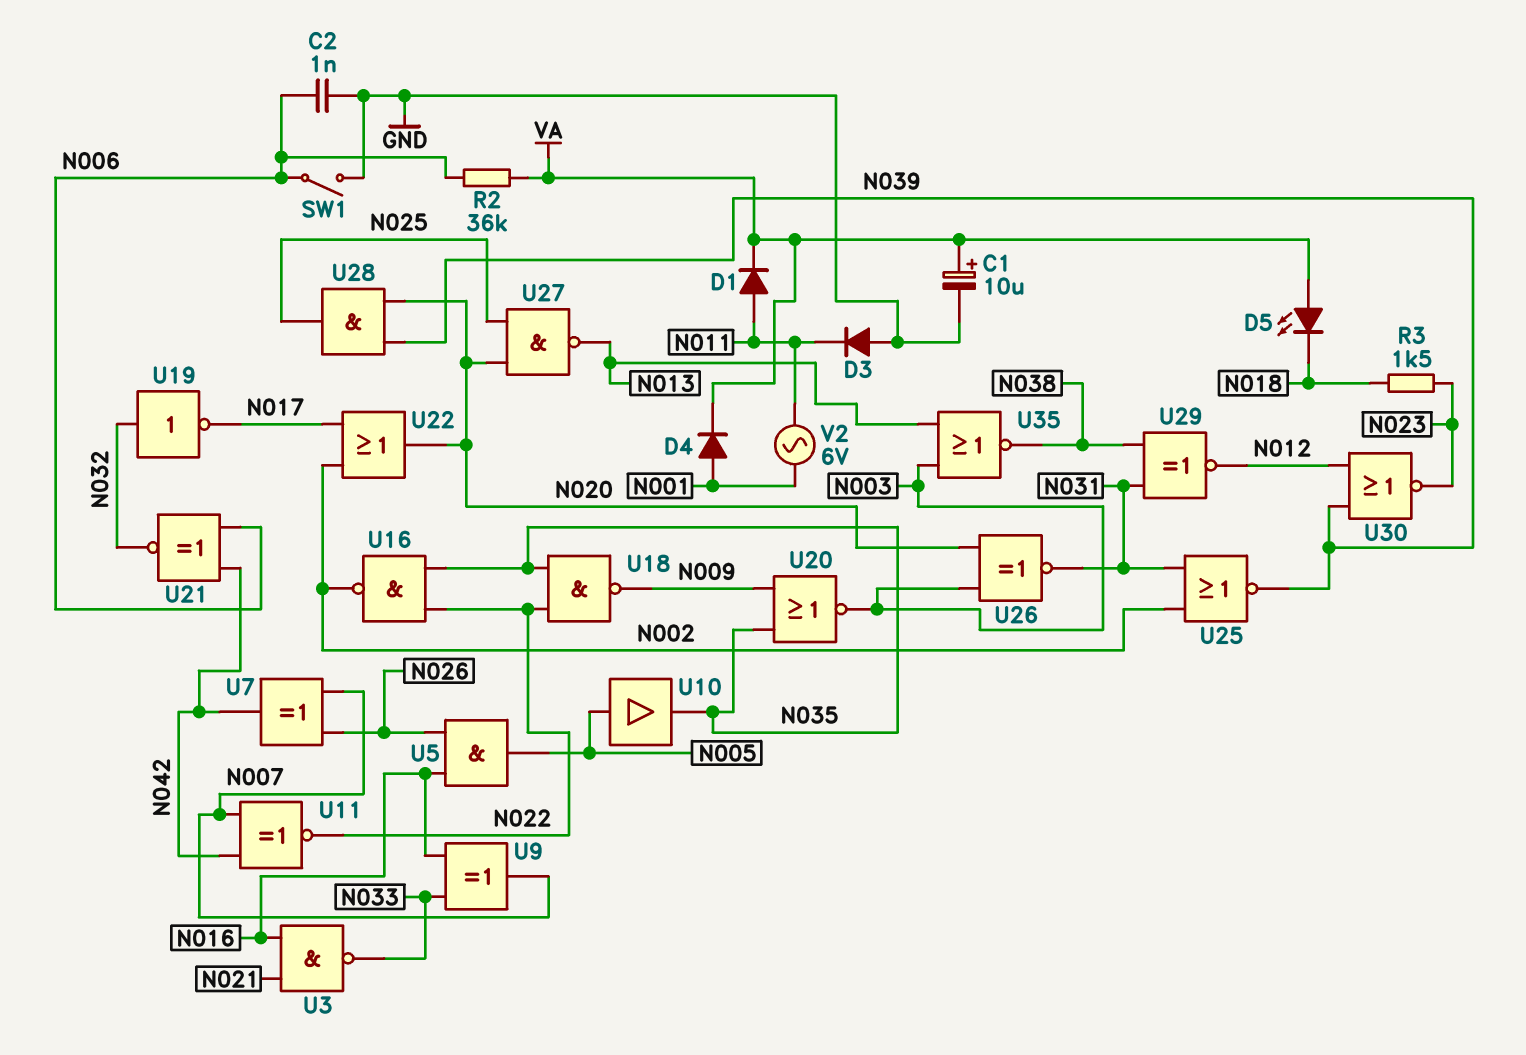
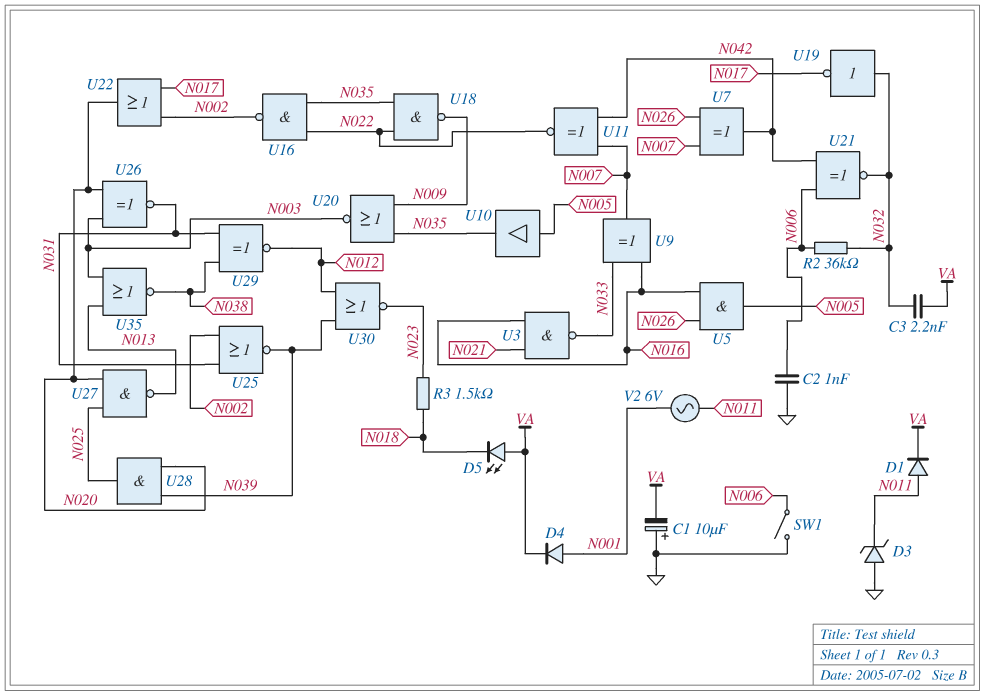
C1: 10uF (plus VA, minus GND) -> 10uF (plus GND, minus VA)
C3: none -> 2.2nF (N032, VA)
D3: diode (A GND, K N011) -> zener (A GND, K N011)
R2: 36k (N006, VA) -> 36k (N006, N032)

